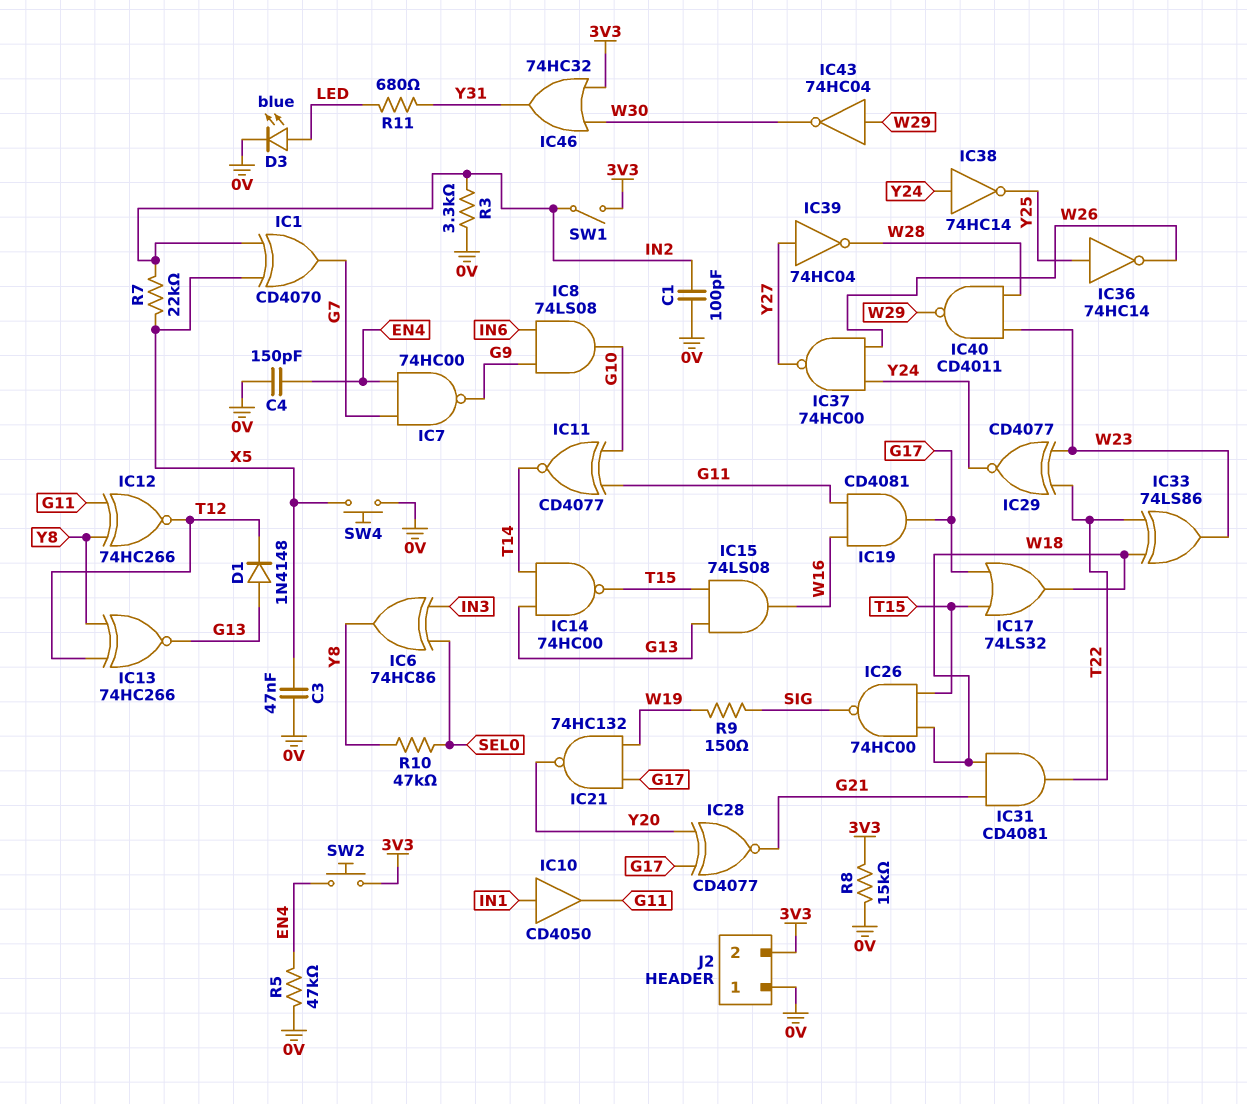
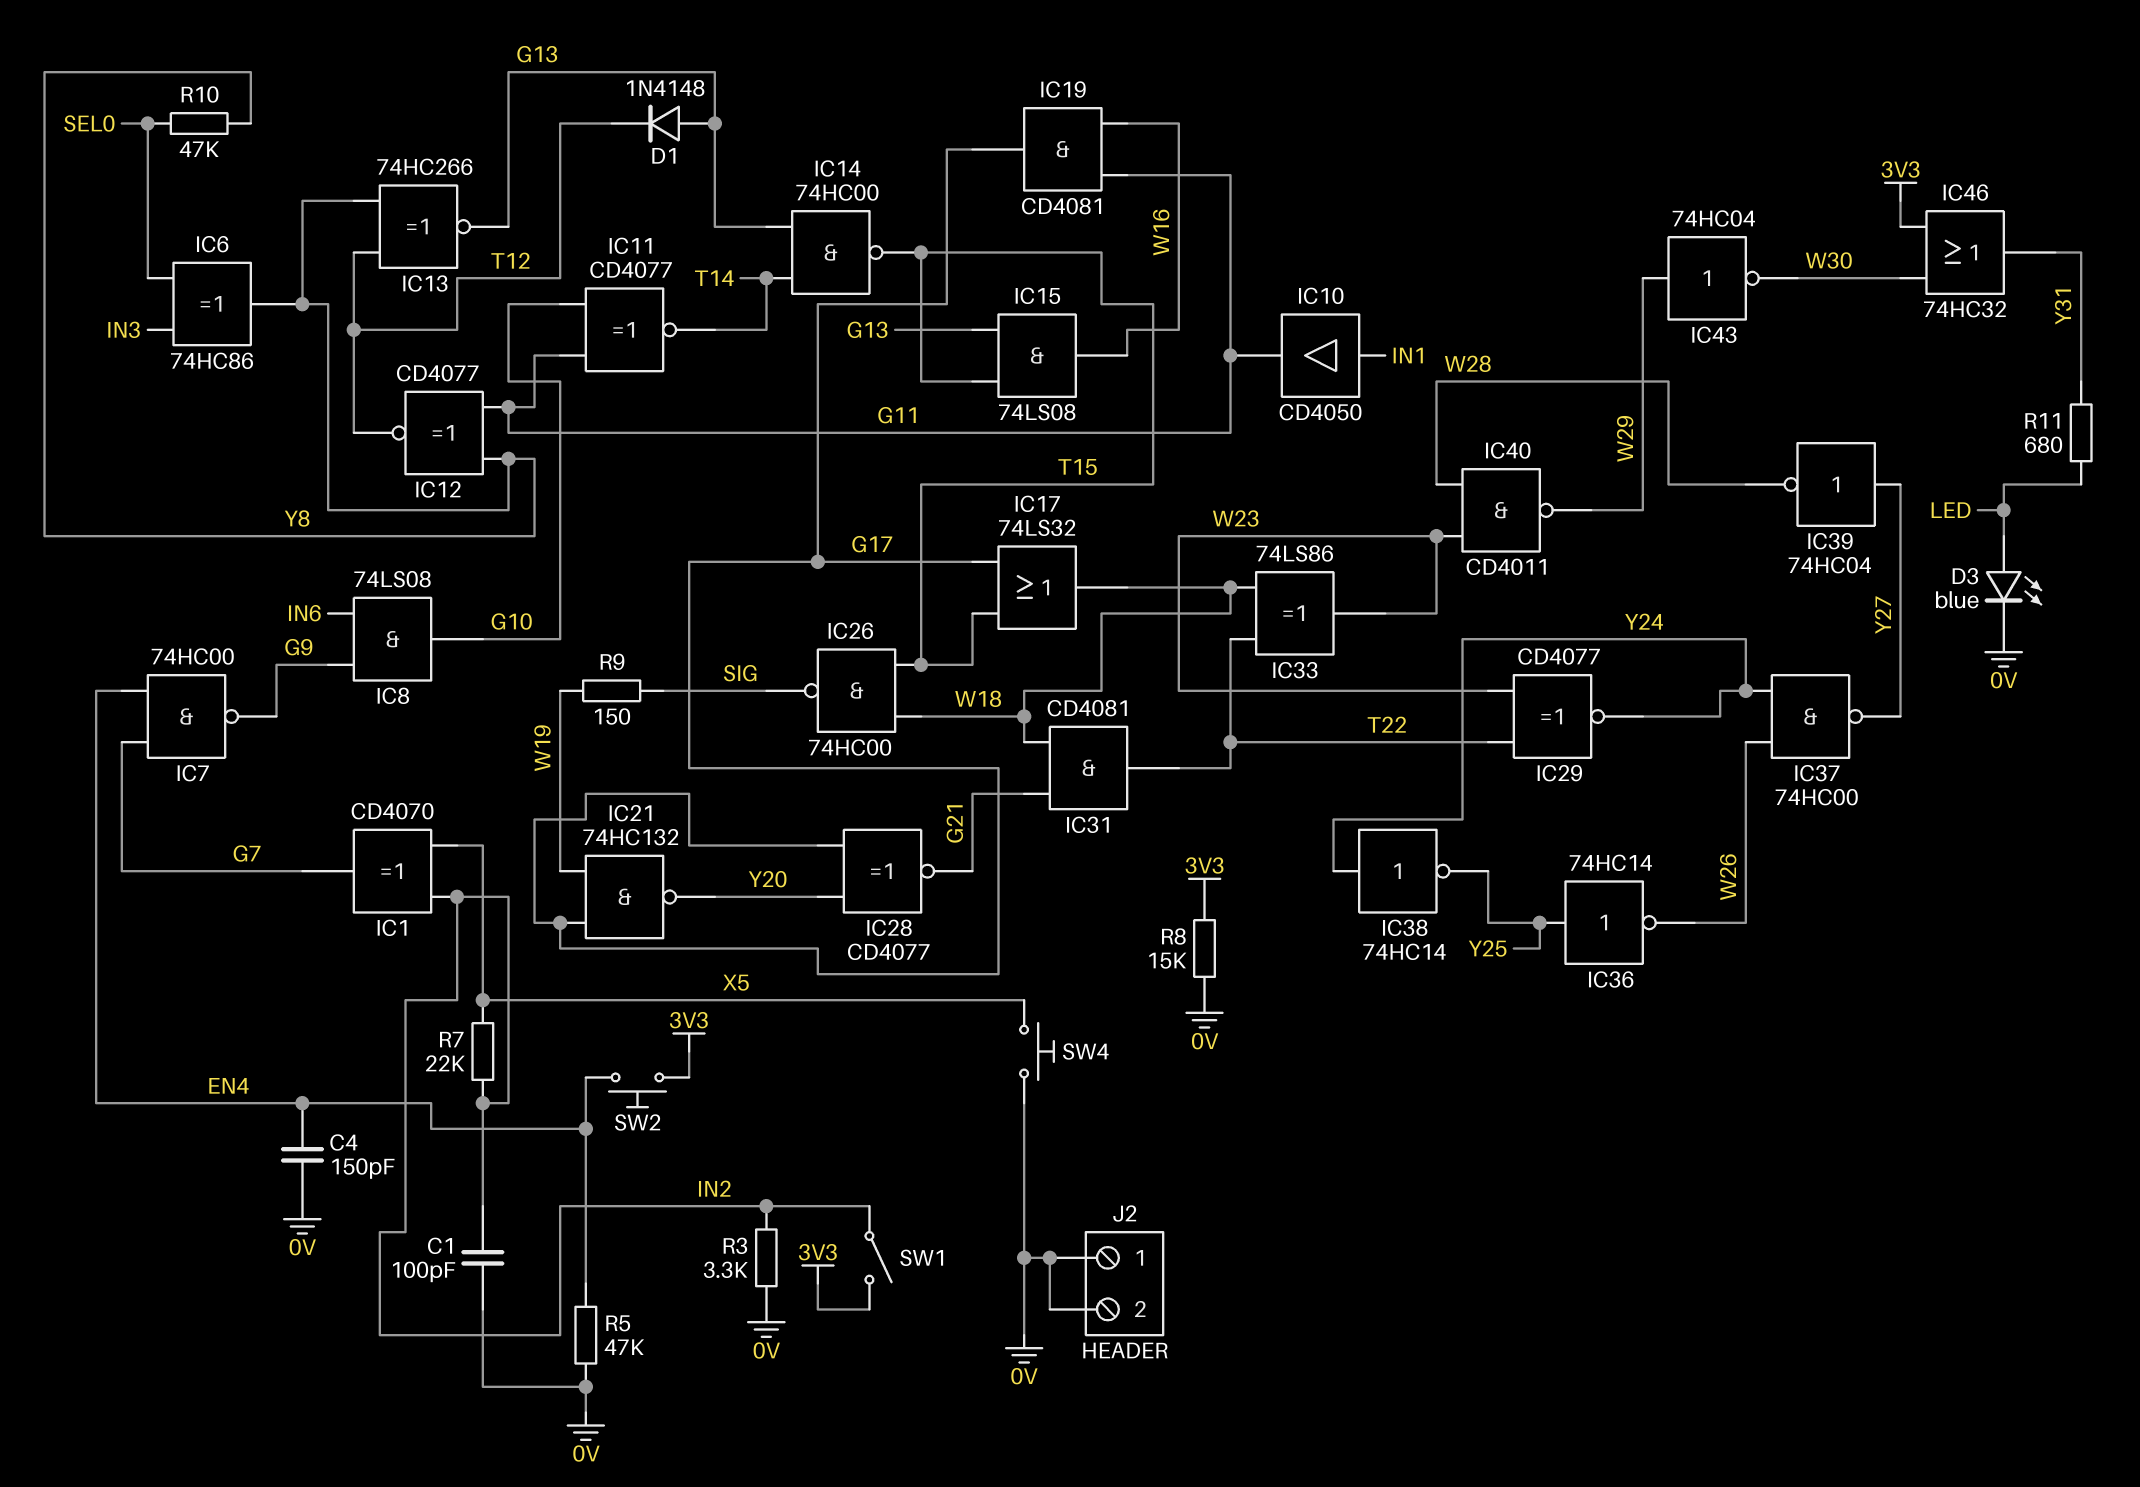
C3: 47nF (0V, X5) -> none
IC12: XNOR 74HC266 (in G11, in Y8, out T12) -> XNOR CD4077 (in G11, in Y8, out T12)
J2 pin 2: 3V3 -> 0V

